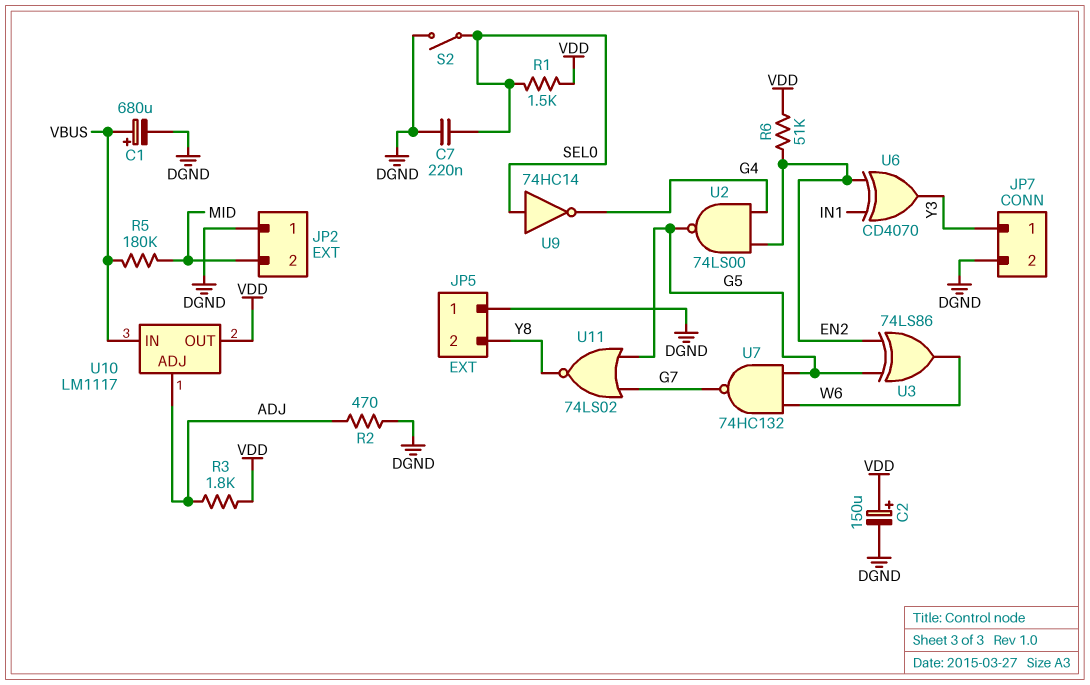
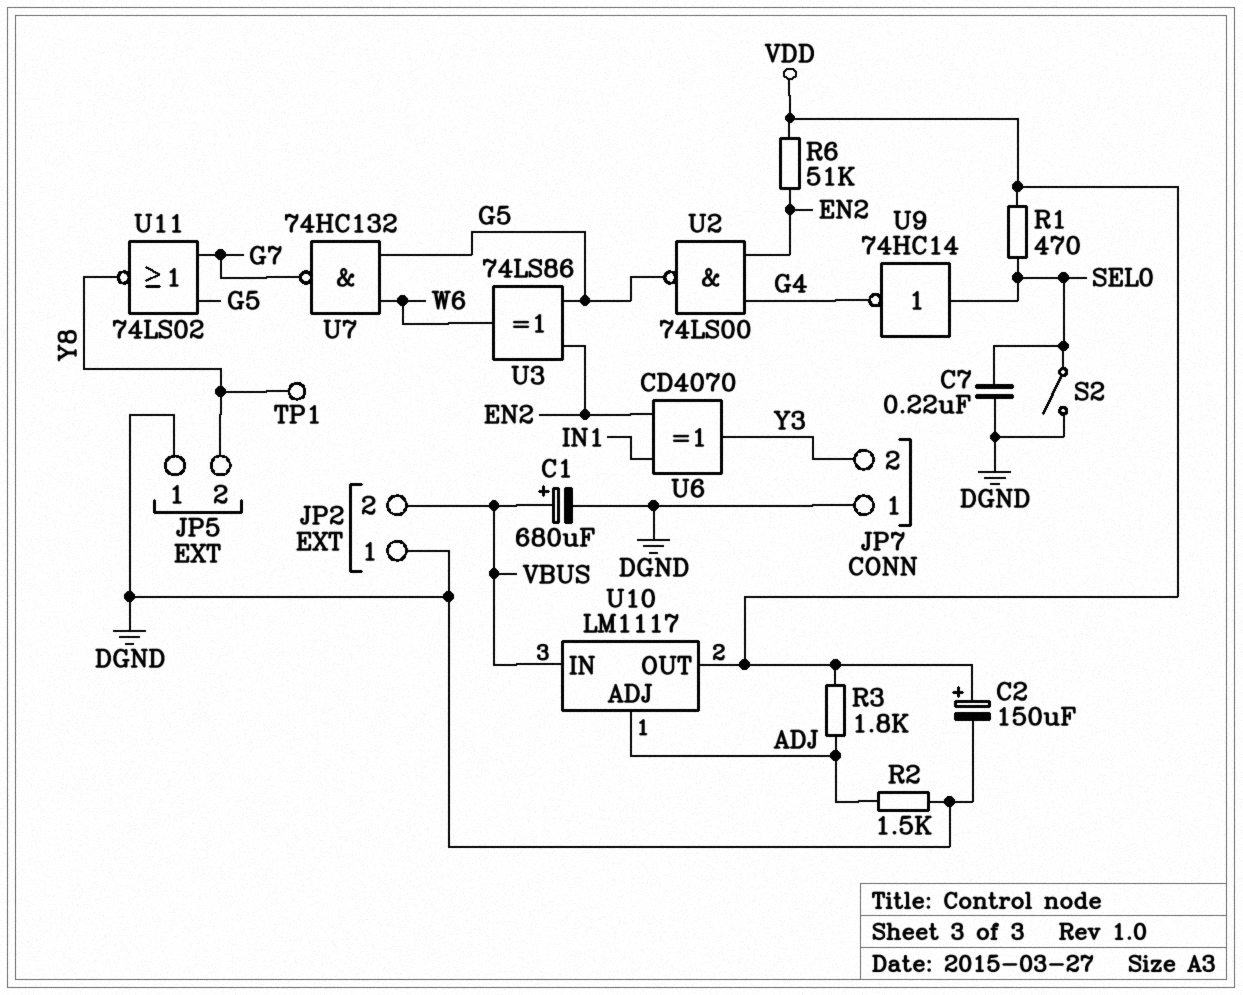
JP2 pin 2: MID -> VBUS
JP7 pin 1: Y3 -> DGND
JP7 pin 2: DGND -> Y3
R1: 1.5k (SEL0, VDD) -> 470 (SEL0, VDD)
R2: 470 (ADJ, DGND) -> 1.5k (ADJ, DGND)
R5: 180k (MID, VBUS) -> none
TP1: none -> test point (Y8)

